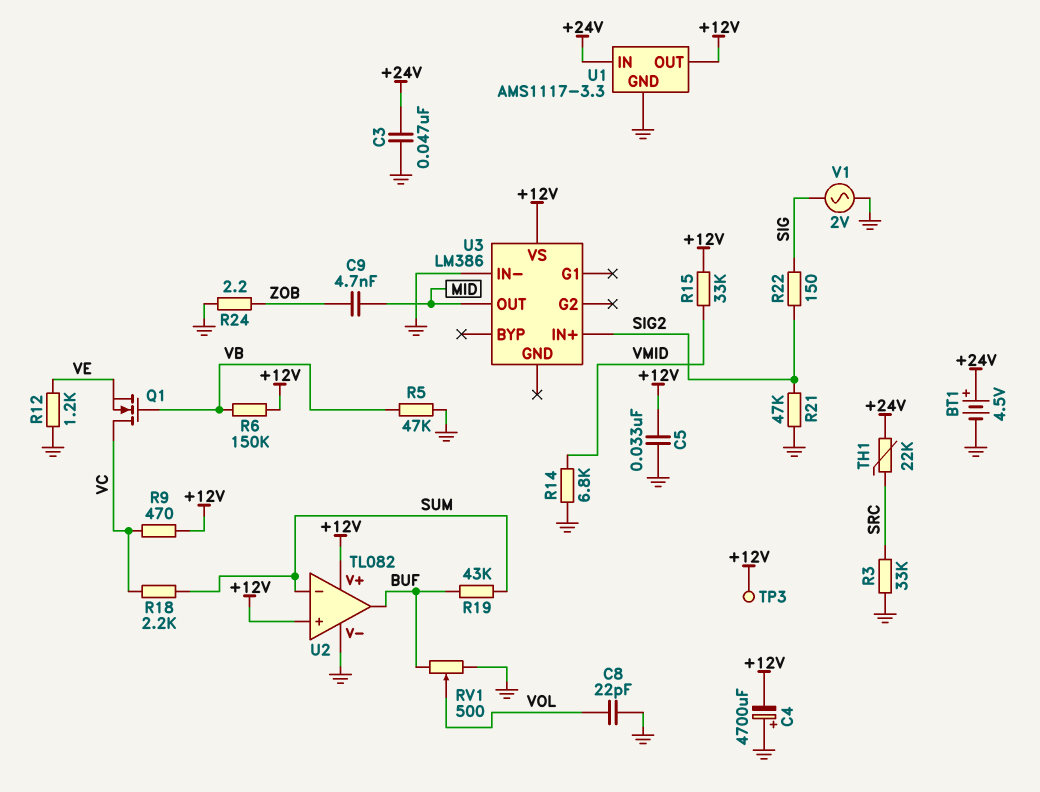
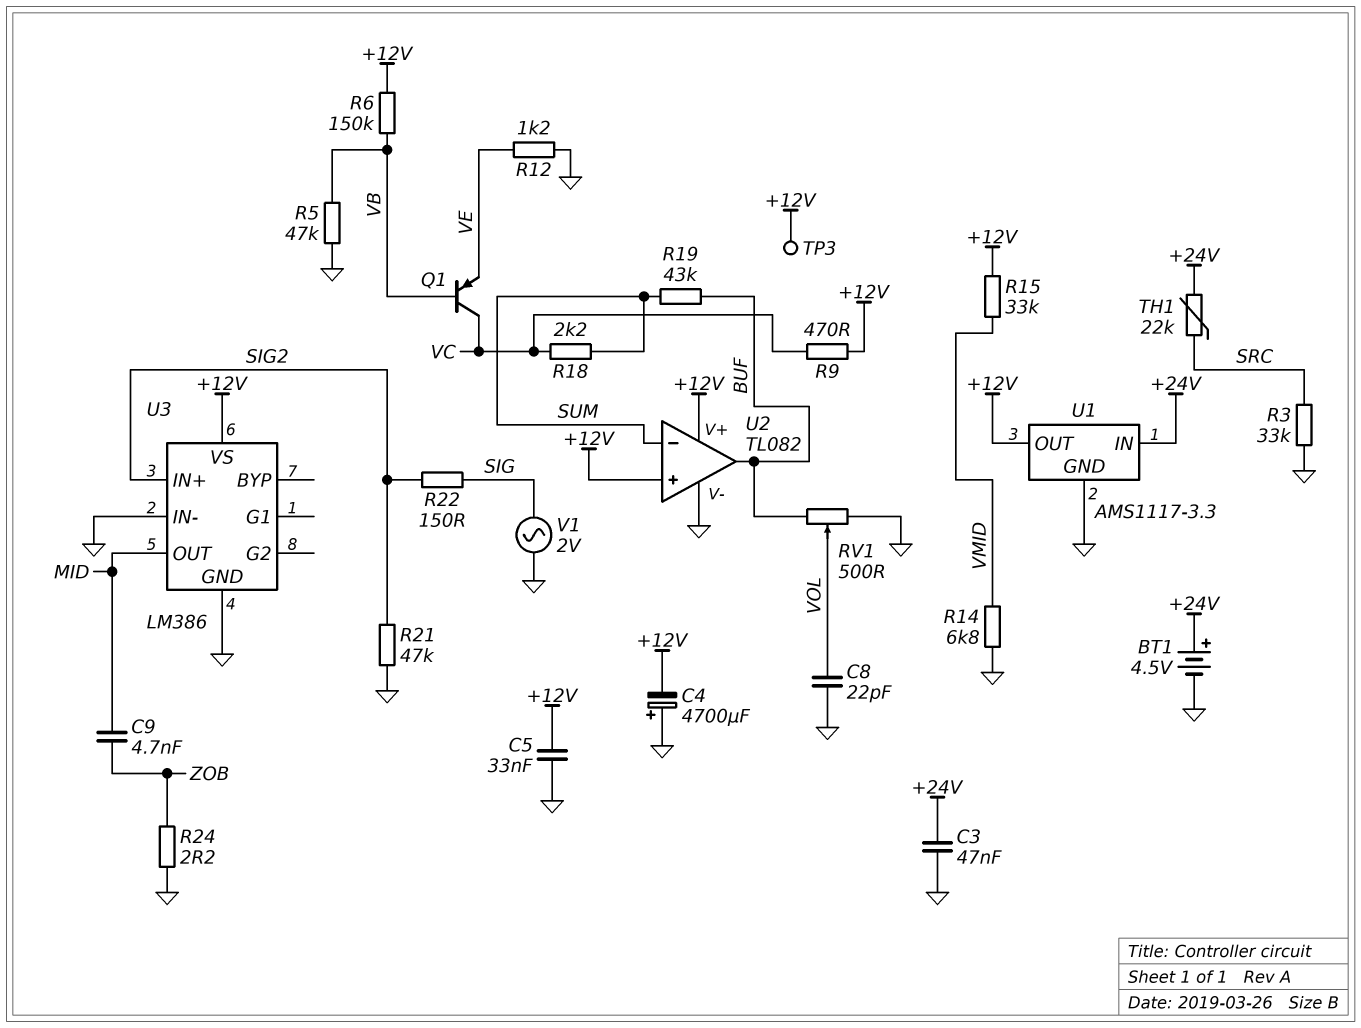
Q1: NMOS (G VB, D VC, S VE) -> PNP (B VB, C VC, E VE)
U3 pin GND: none -> GND

